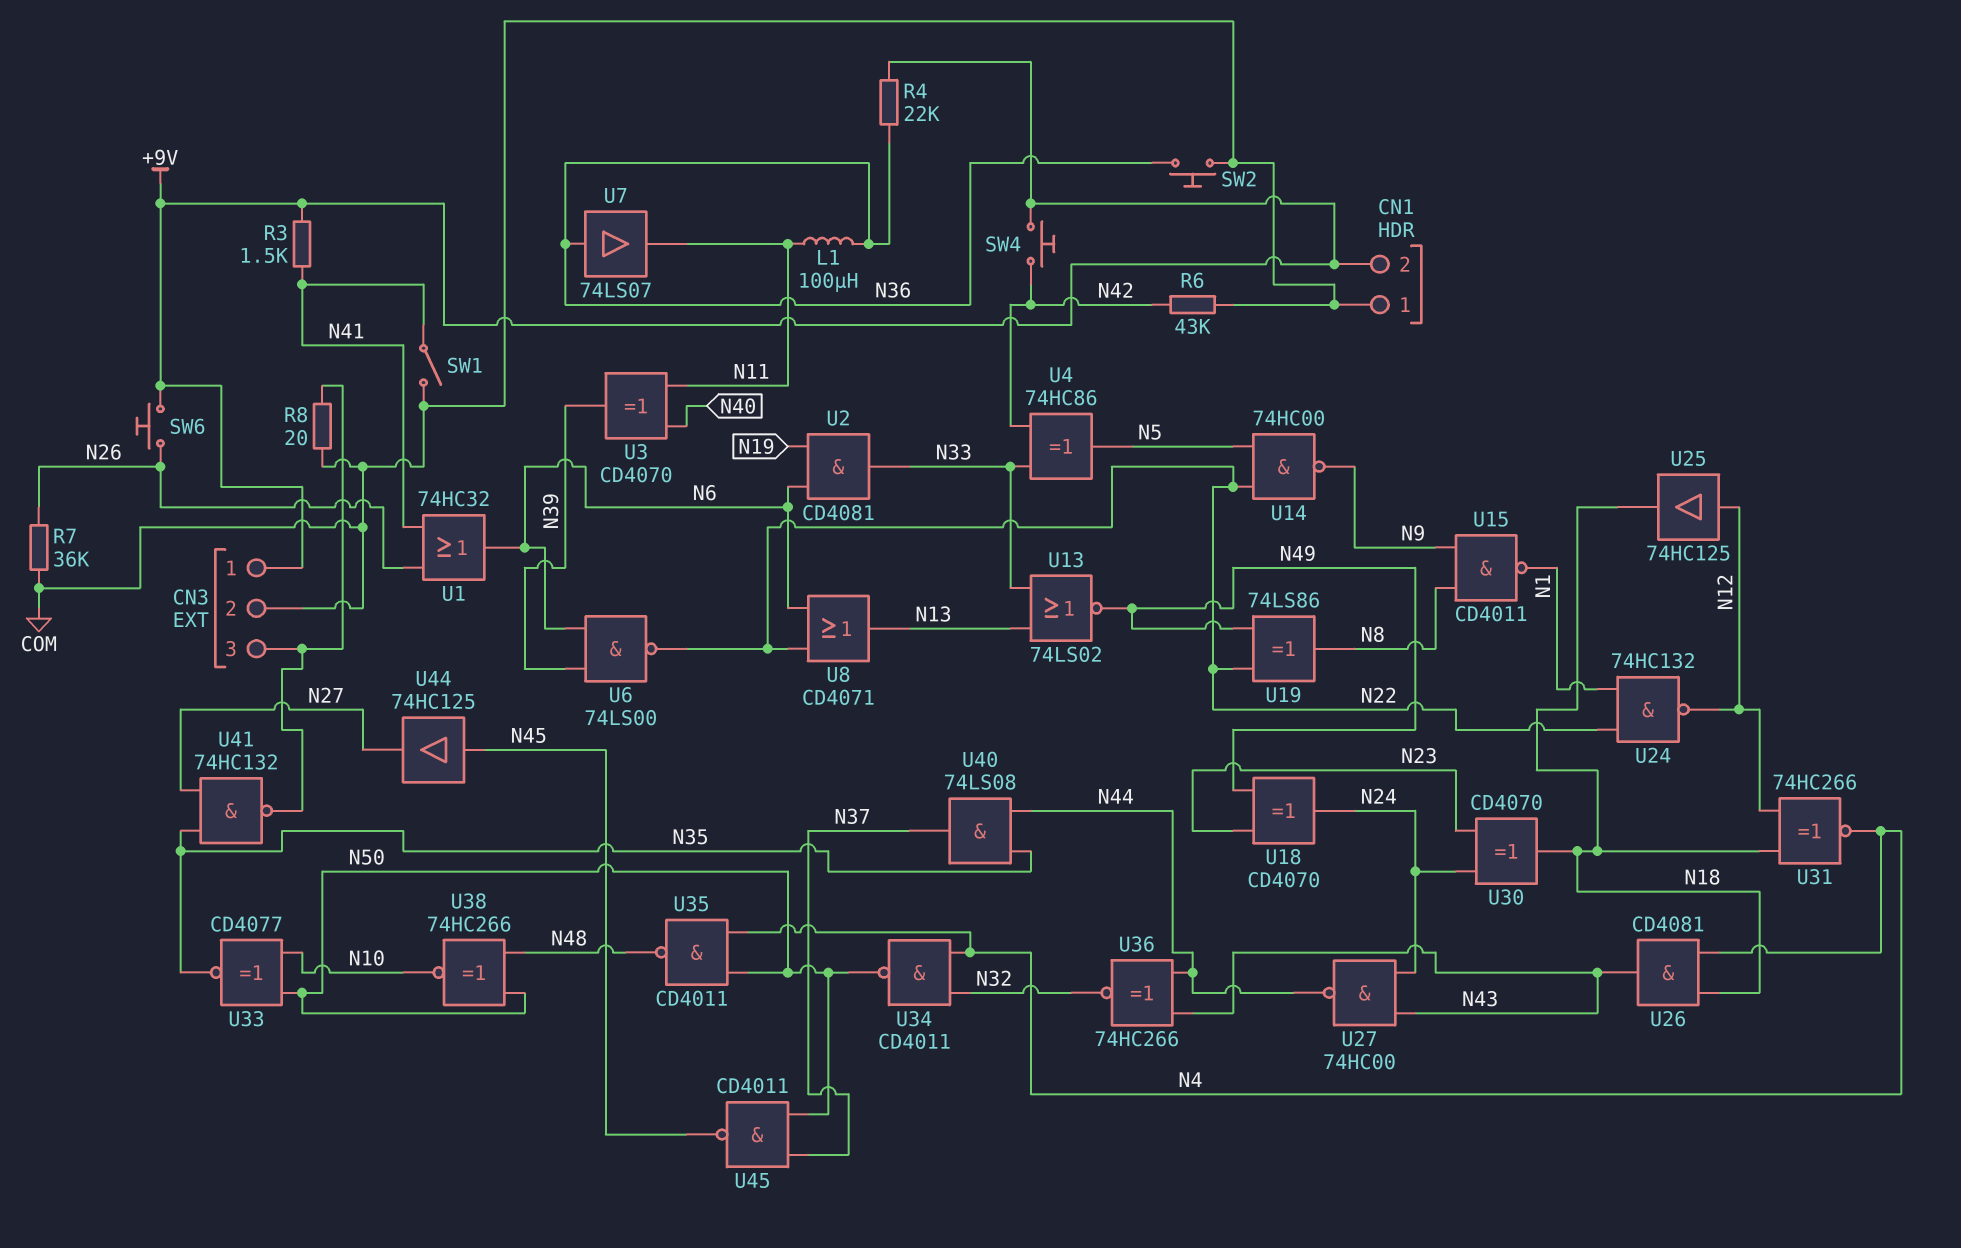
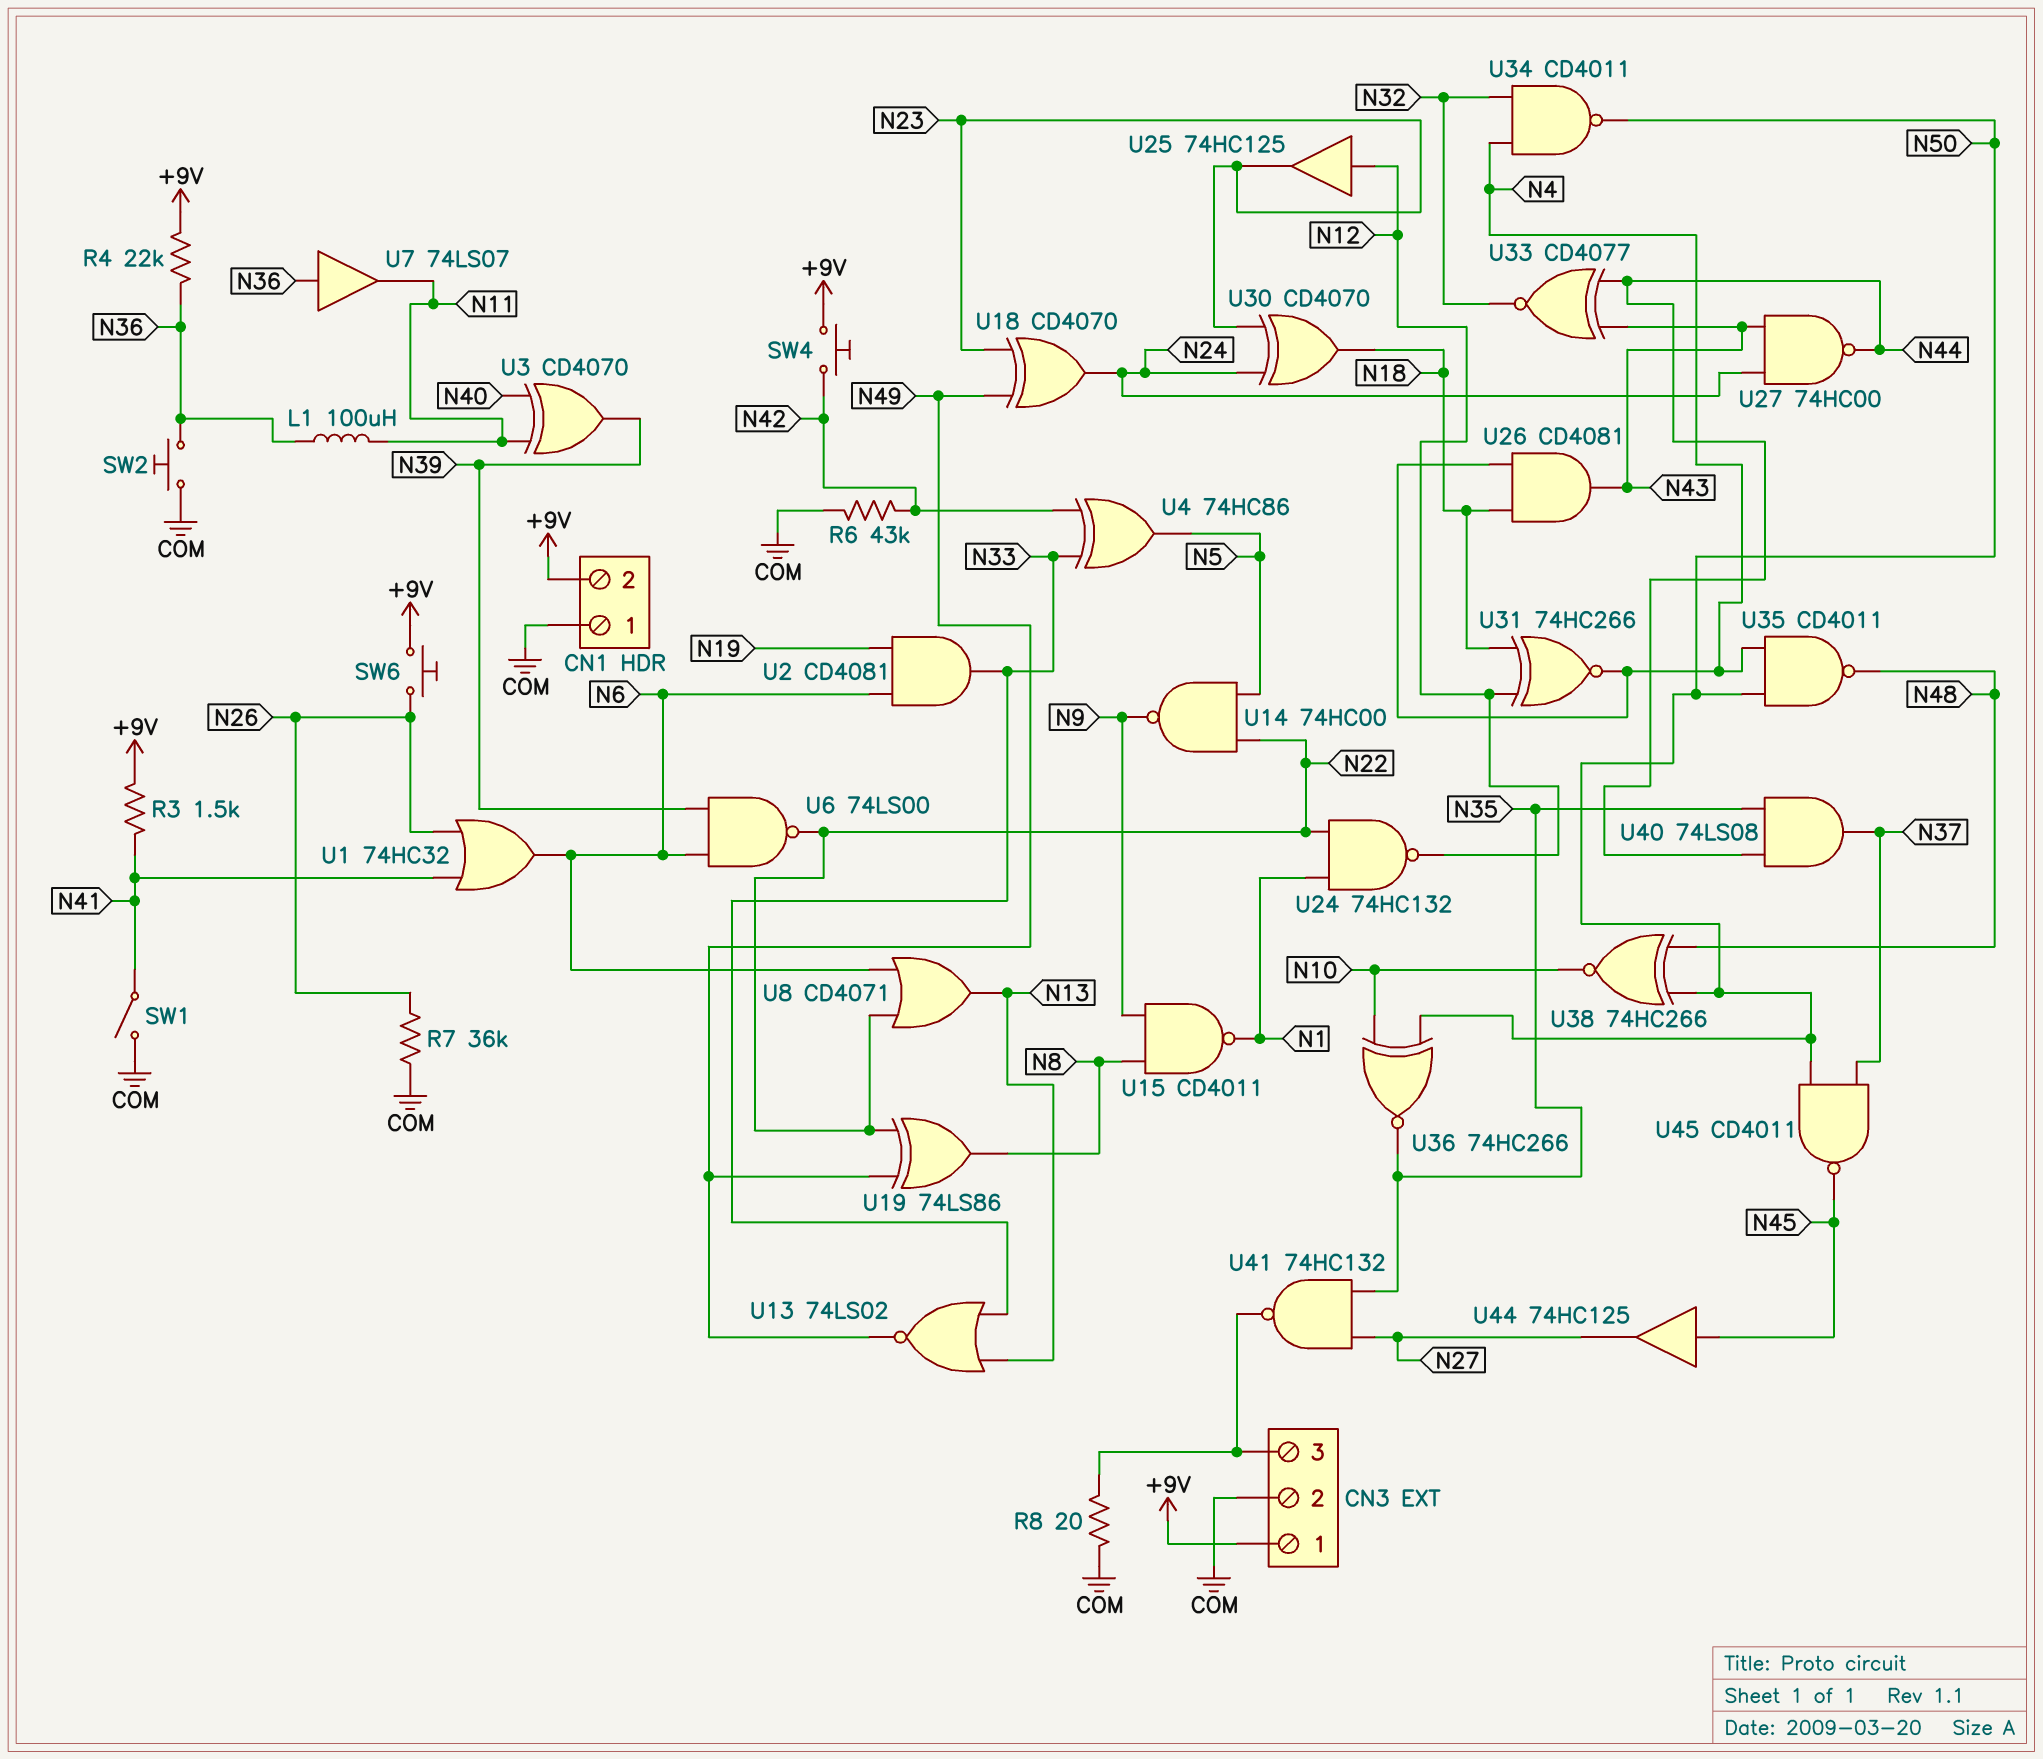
U25: buffer 74HC125 (in N12, out N18) -> buffer 74HC125 (in N12, out N23)
U33: XNOR CD4077 (in N10, in N50, out N35) -> XNOR CD4077 (in N43, in N44, out N32)
U36: XNOR 74HC266 (in N43, in N44, out N32) -> XNOR 74HC266 (in N10, in N50, out N35)

